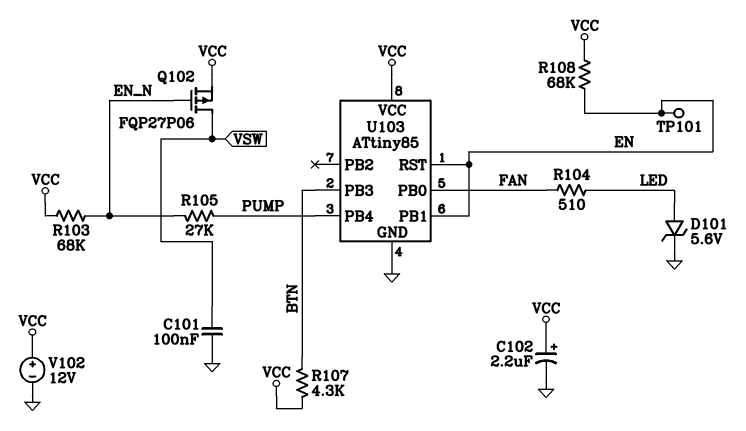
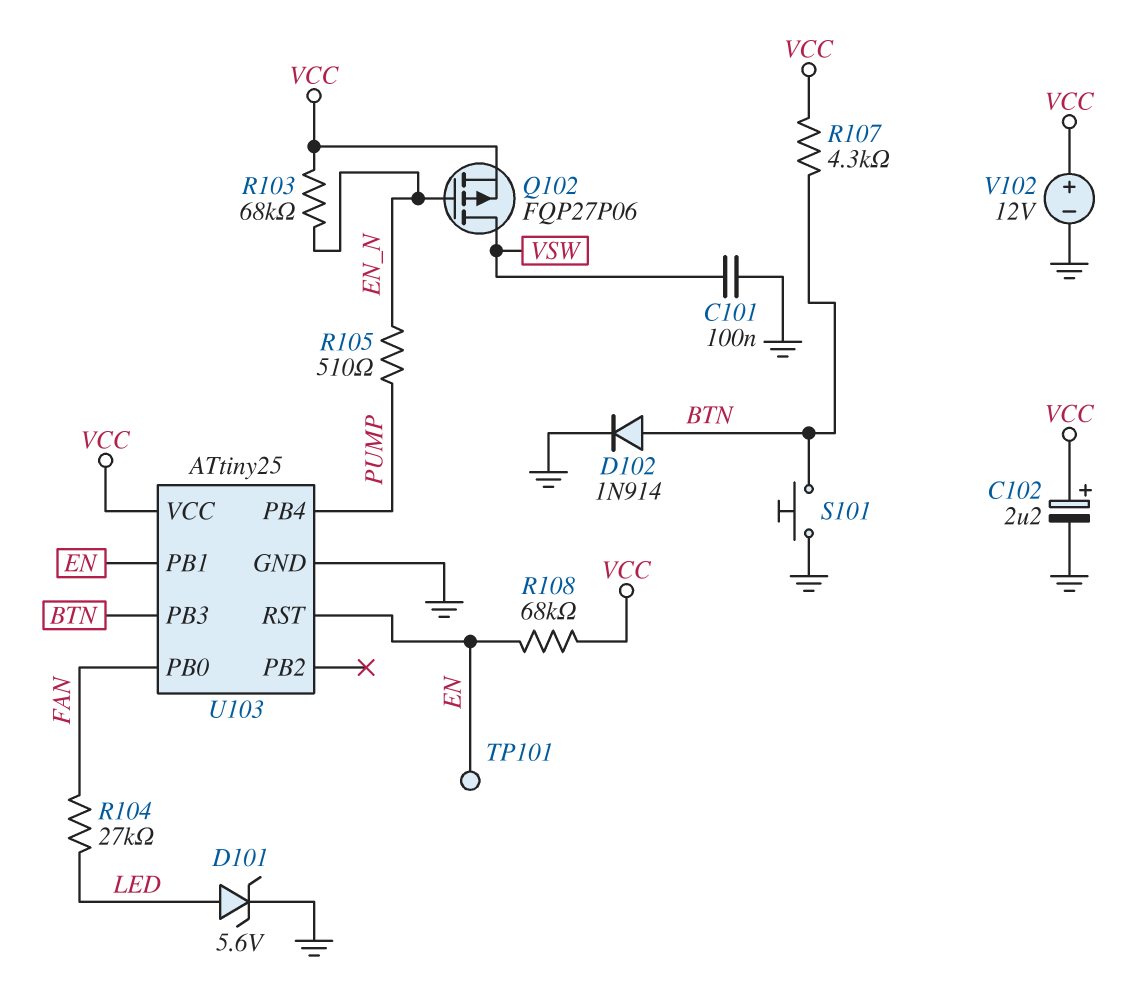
D102: none -> diode 1N914 (A BTN, K GND)
R104: 510 (FAN, LED) -> 27k (FAN, LED)
R105: 27k (EN_N, PUMP) -> 510 (EN_N, PUMP)
S101: none -> button (BTN, GND)
U103: ATtiny85 -> ATtiny25

